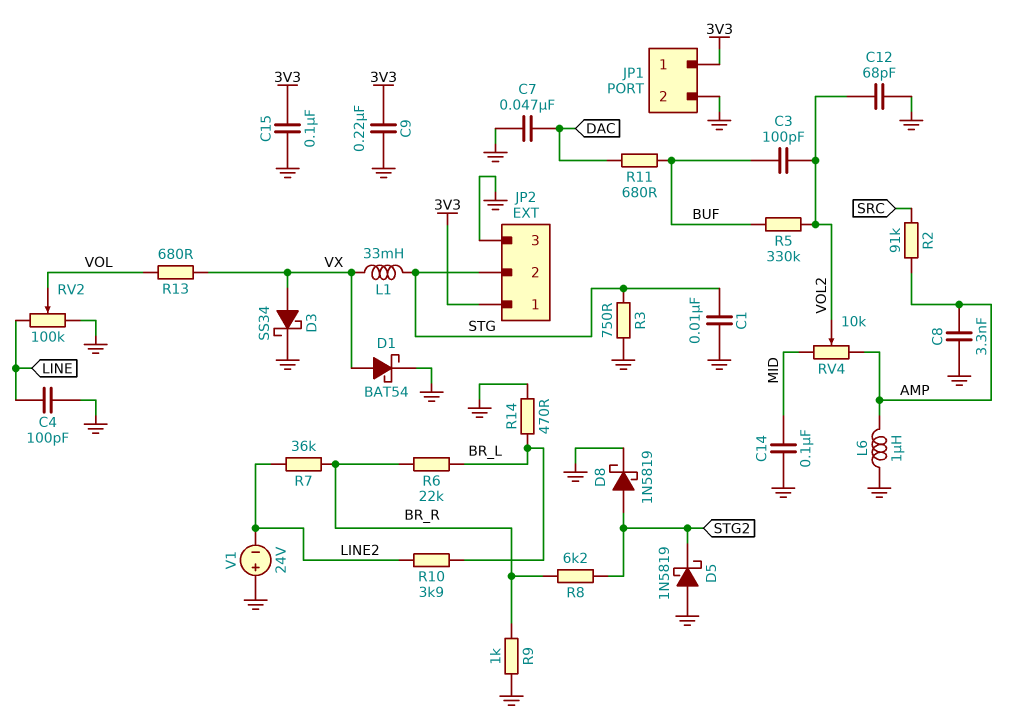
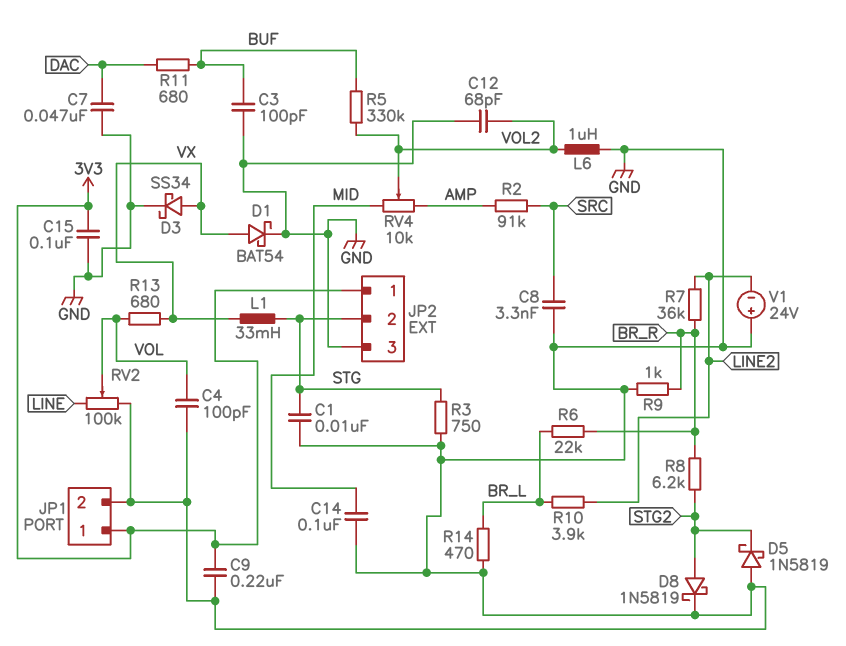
C3: 100pF (BUF, VOL2) -> 100pF (BUF, GND)
C4: 100pF (GND, LINE) -> 100pF (GND, VOL)
C8: 3.3nF (AMP, GND) -> 3.3nF (GND, SRC)
L6: 1uH (AMP, GND) -> 1uH (GND, VOL2)

